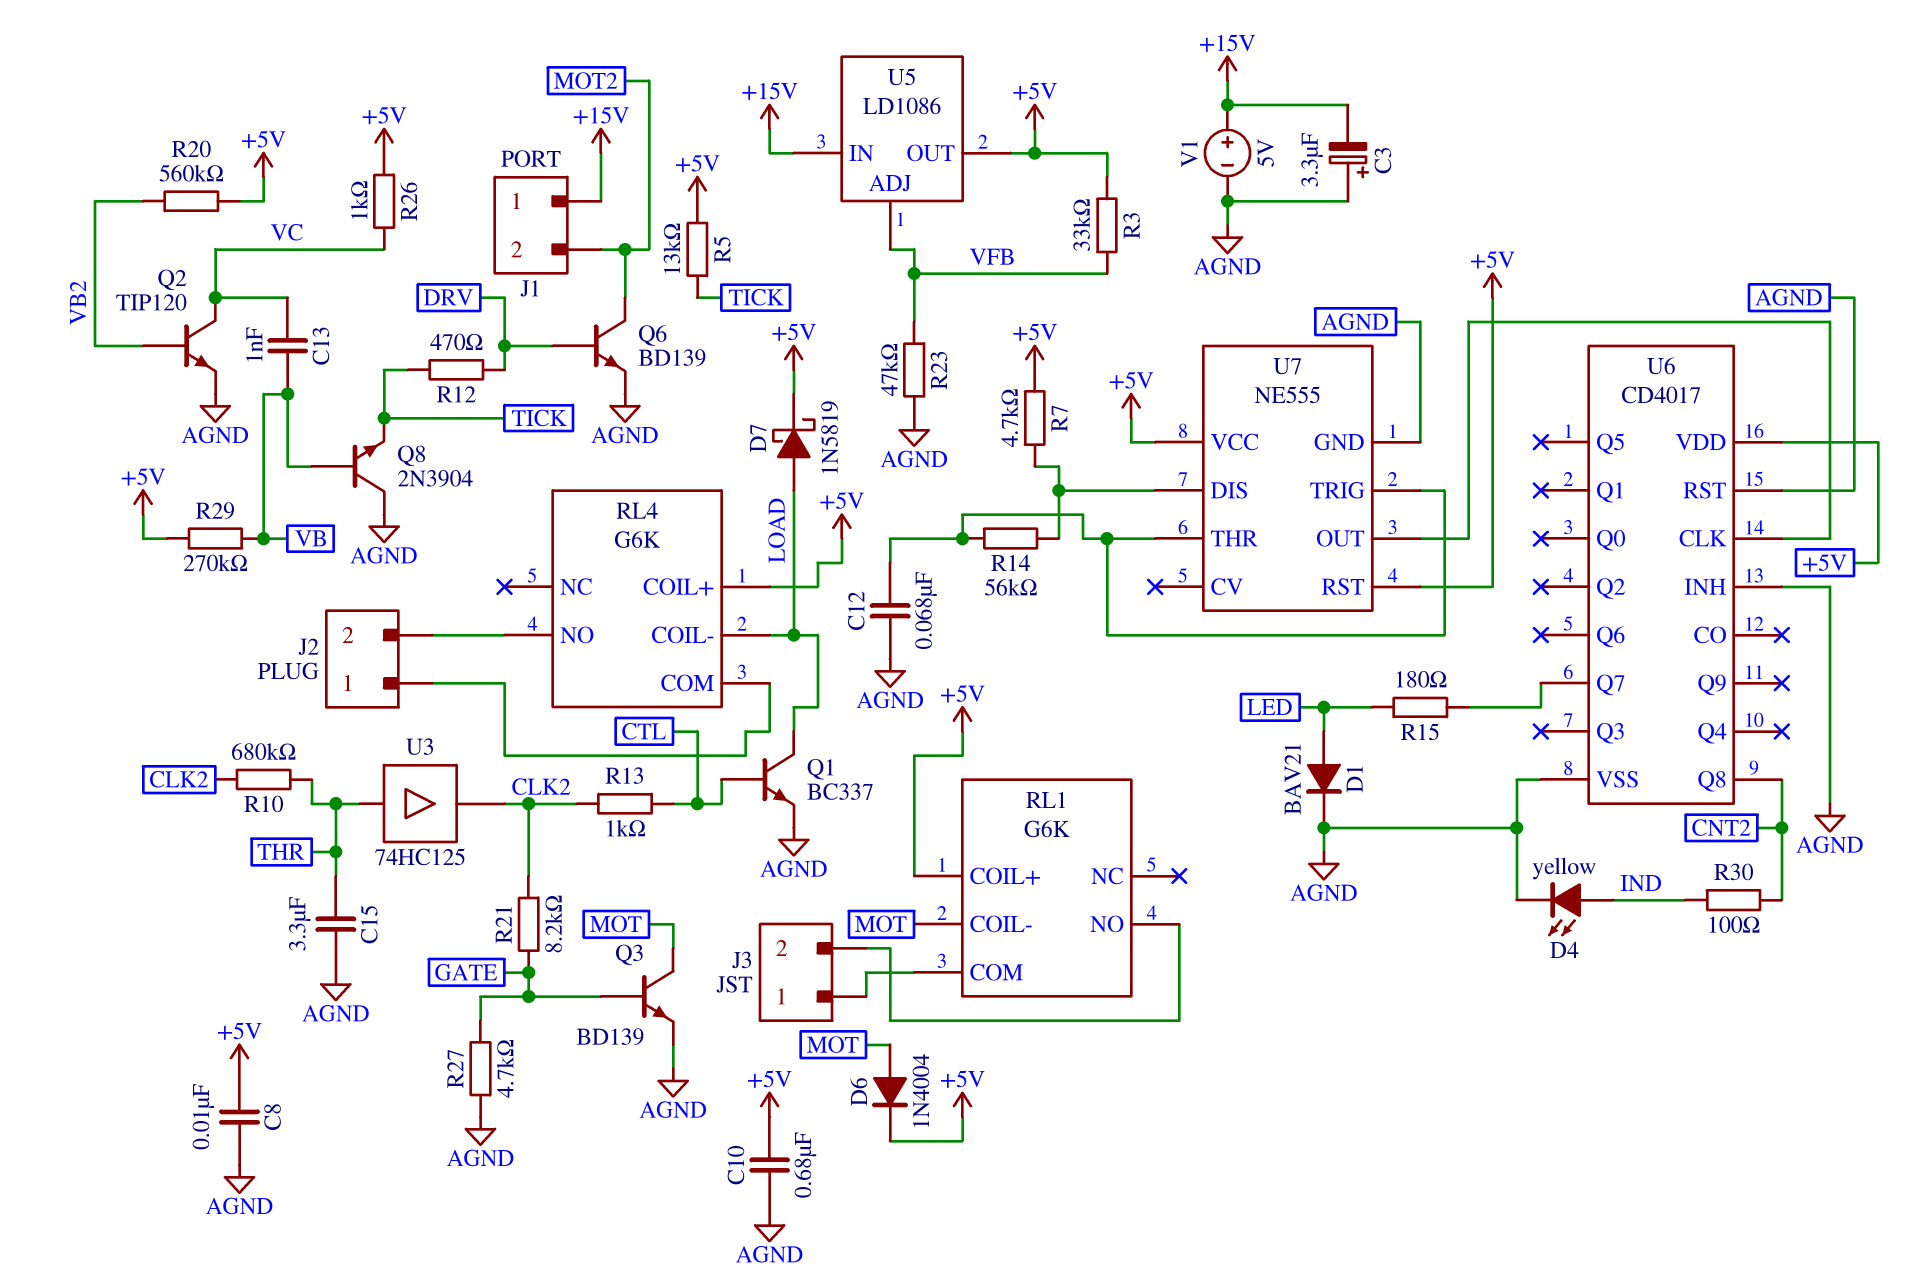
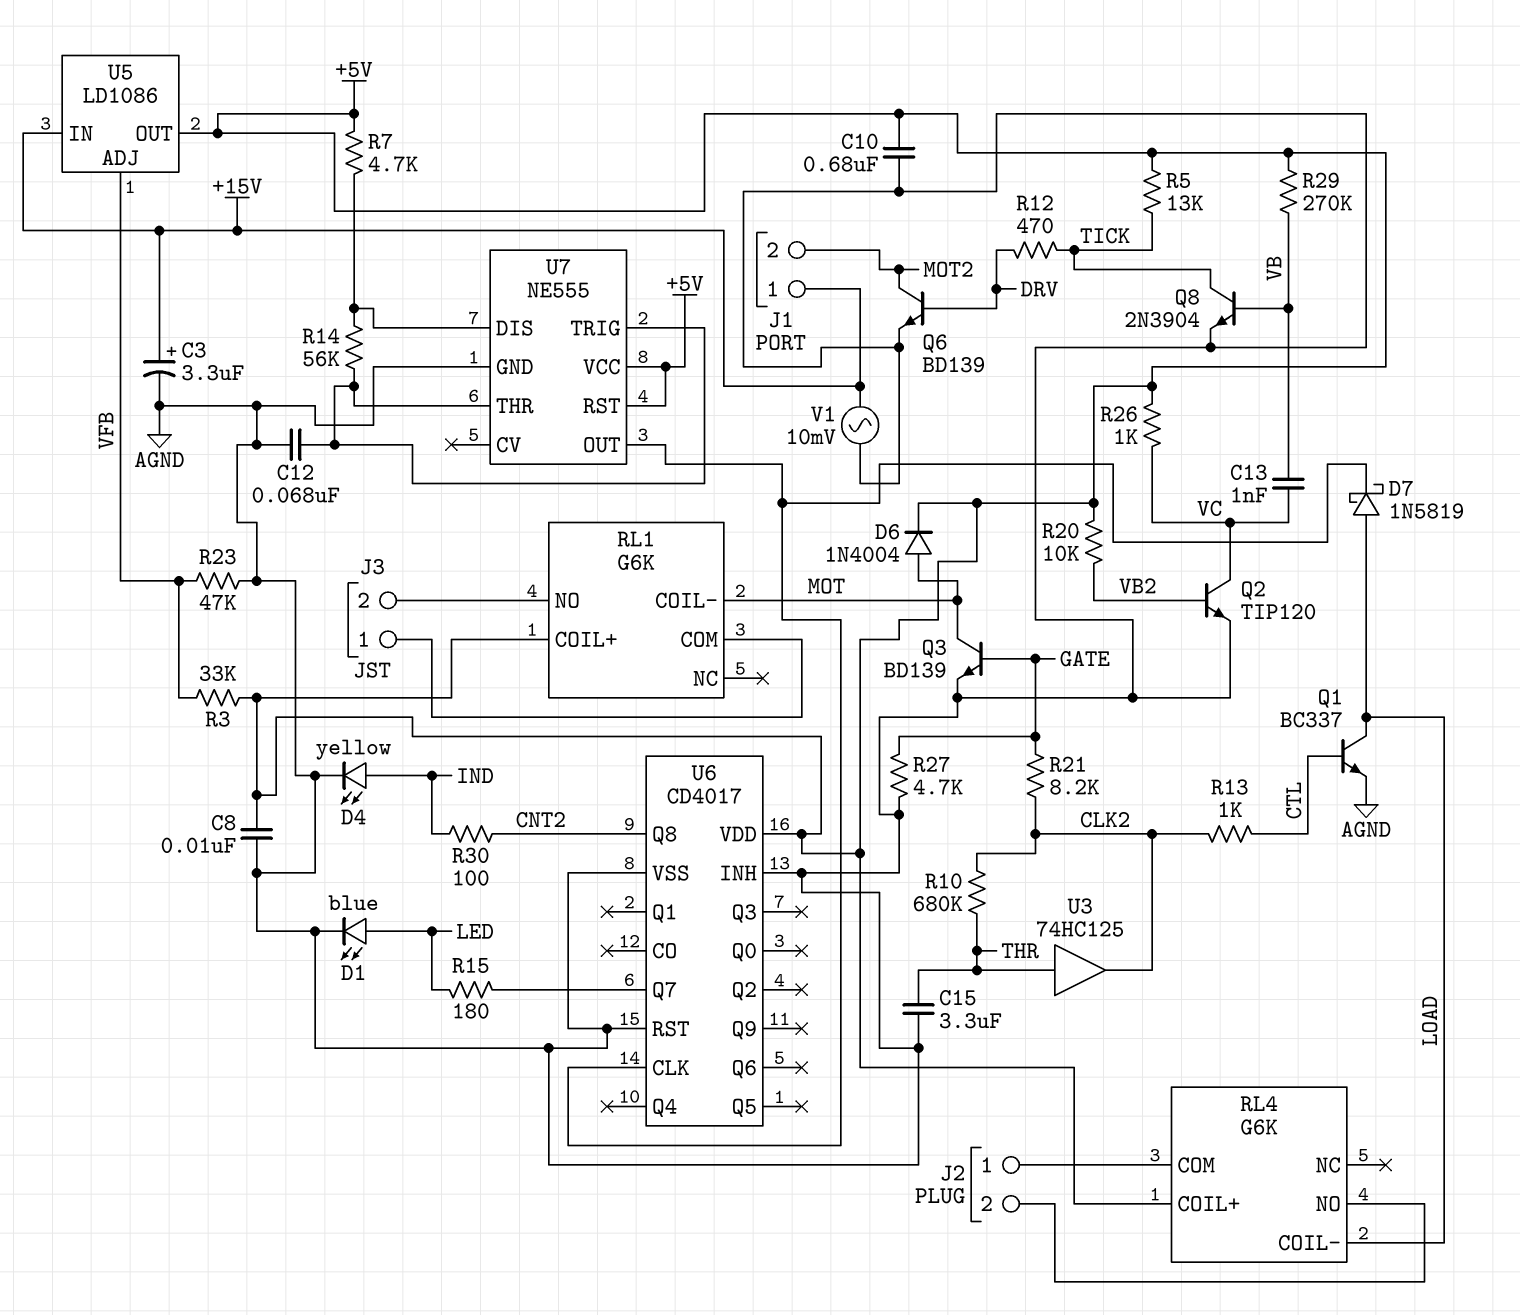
C3: 3.3uF (plus AGND, minus +15V) -> 3.3uF (plus +15V, minus AGND)
D1: diode BAV21 (A LED, K AGND) -> LED blue (A LED, K AGND)
D7: schottky 1N5819 (A LOAD, K +5V) -> schottky 1N5819 (A LOAD, K U6/CLK)
Q8: NPN 2N3904 (B VB, C AGND, E TICK) -> NPN 2N3904 (B VB, C TICK, E AGND)
R20: 560k (+5V, VB2) -> 10k (+5V, VB2)
V1: 5V (plus +15V, minus AGND) -> AC 10mV (+15V, AGND)

